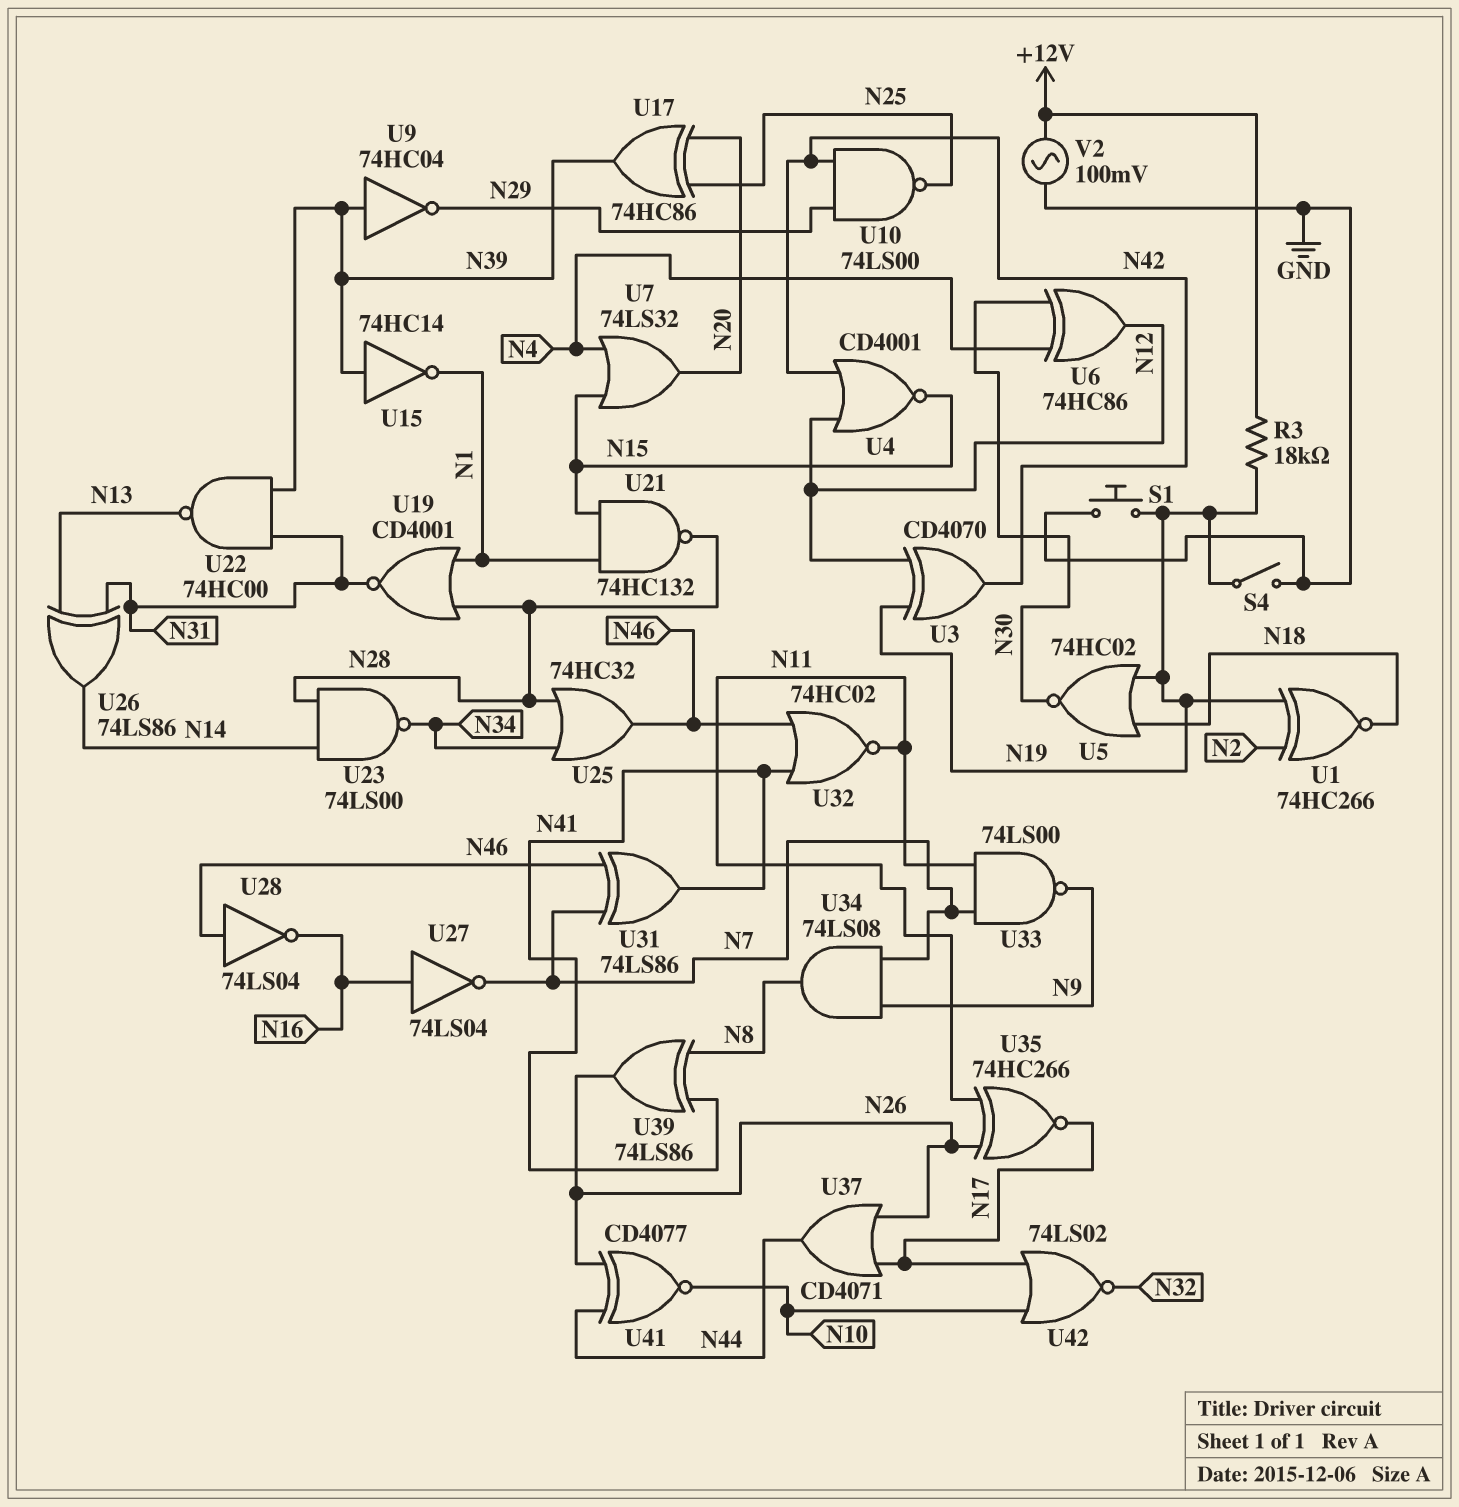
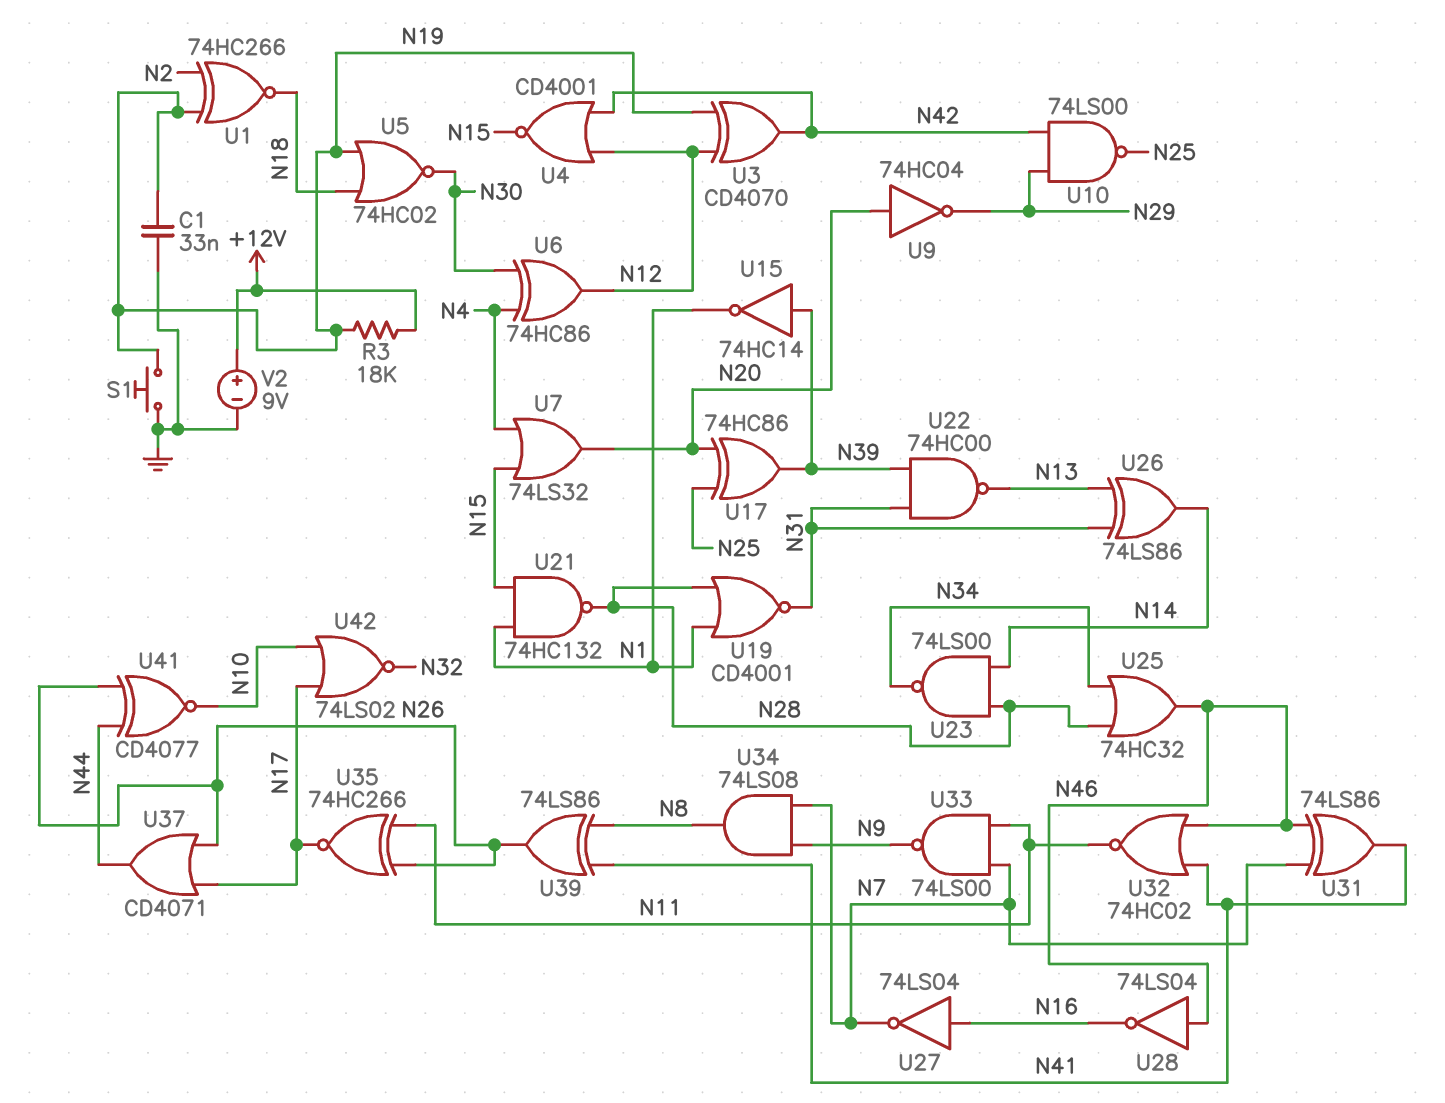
C1: none -> 33nF (GND, N19)
S4: switch (GND, N19) -> none
U9: NOT 74HC04 (in N39, out N29) -> NOT 74HC04 (in N20, out N29)
V2: AC 100mV (+12V, GND) -> 9V (plus +12V, minus GND)

